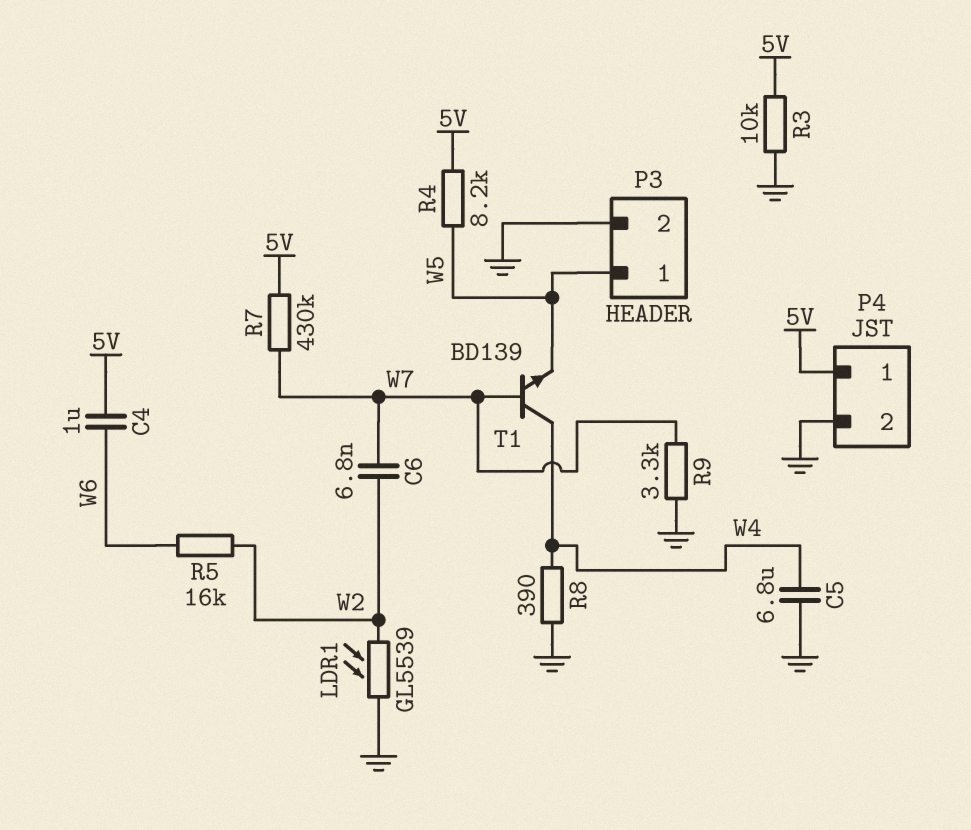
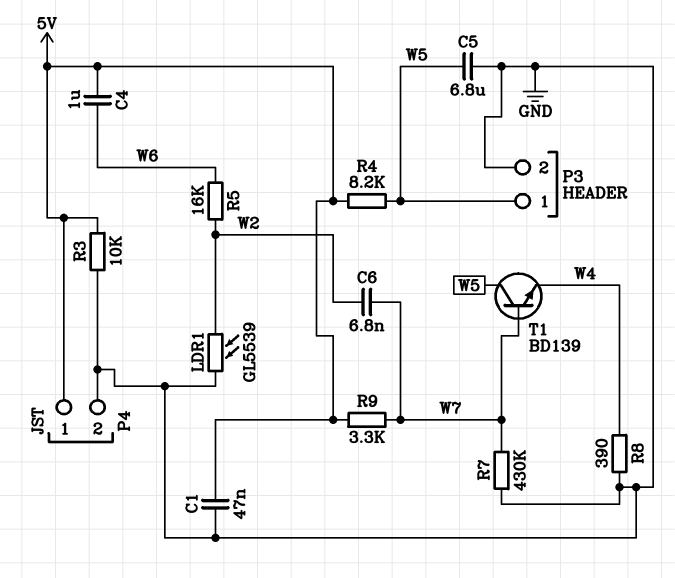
C1: none -> 47nF (5V, GND)
C5: 6.8uF (GND, W4) -> 6.8uF (GND, W5)
R7: 430k (5V, W7) -> 430k (GND, W7)
R9: 3.3k (GND, W7) -> 3.3k (5V, W7)
T1: NPN BD139 (B W7, C W4, E W5) -> NPN BD139 (B W7, C W5, E W4)

